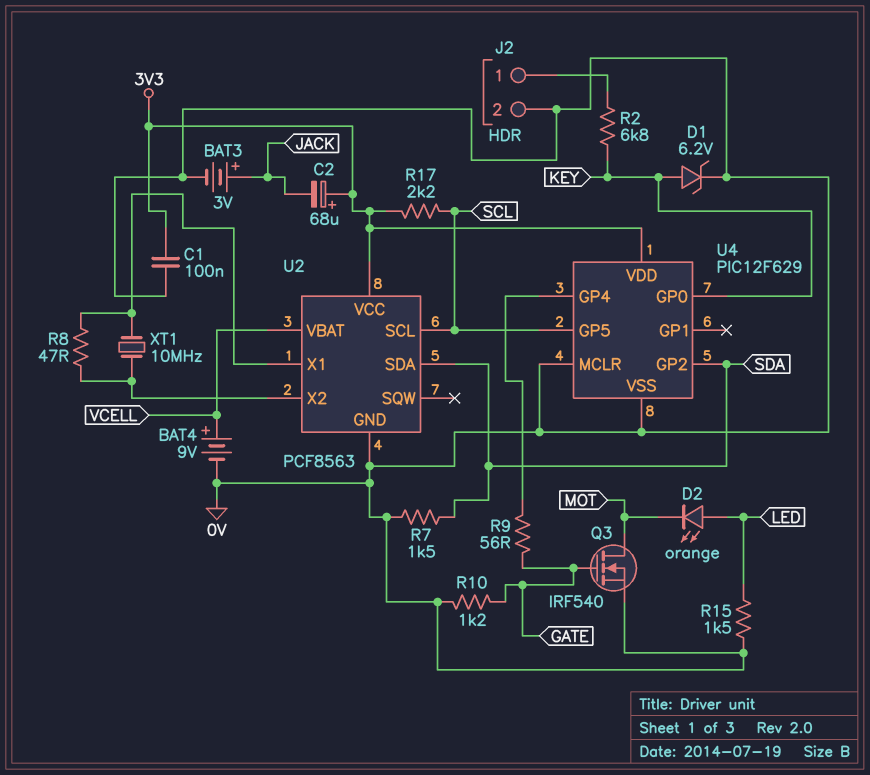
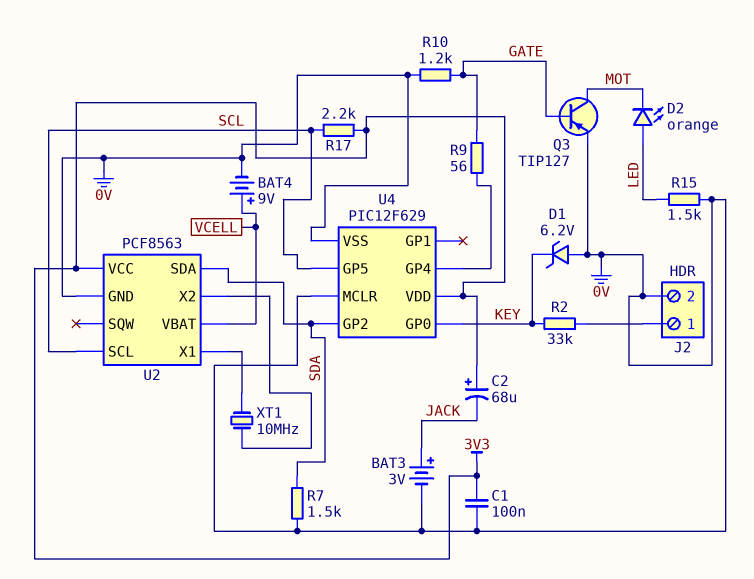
D1: zener 6.2V (A KEY, K 0V) -> zener 6.2V (A 0V, K KEY)
Q3: NMOS IRF540 (G GATE, D MOT, S 0V) -> PNP TIP127 (B GATE, C MOT, E 0V)
R2: 6.8k (J2/1, KEY) -> 33k (J2/1, KEY)
R8: 47 (U2/X1, U2/X2) -> none

